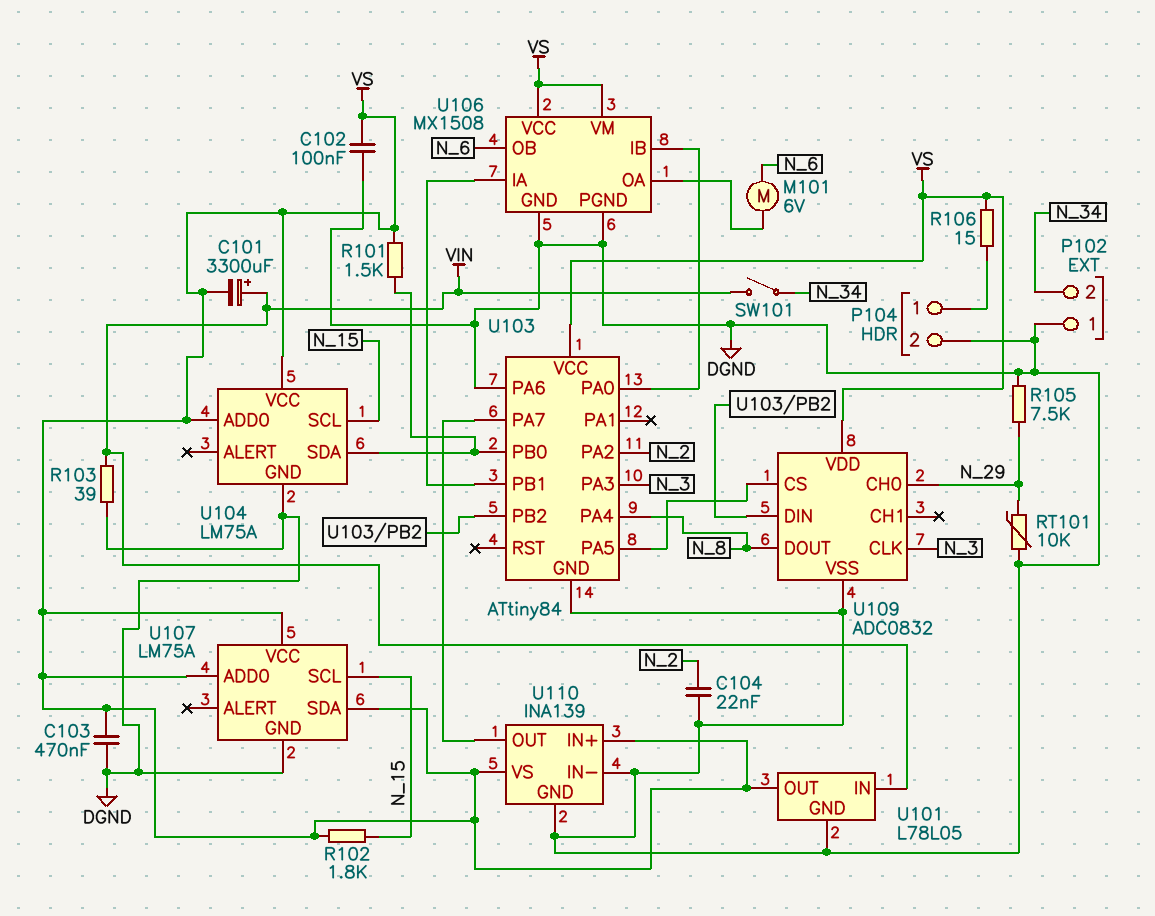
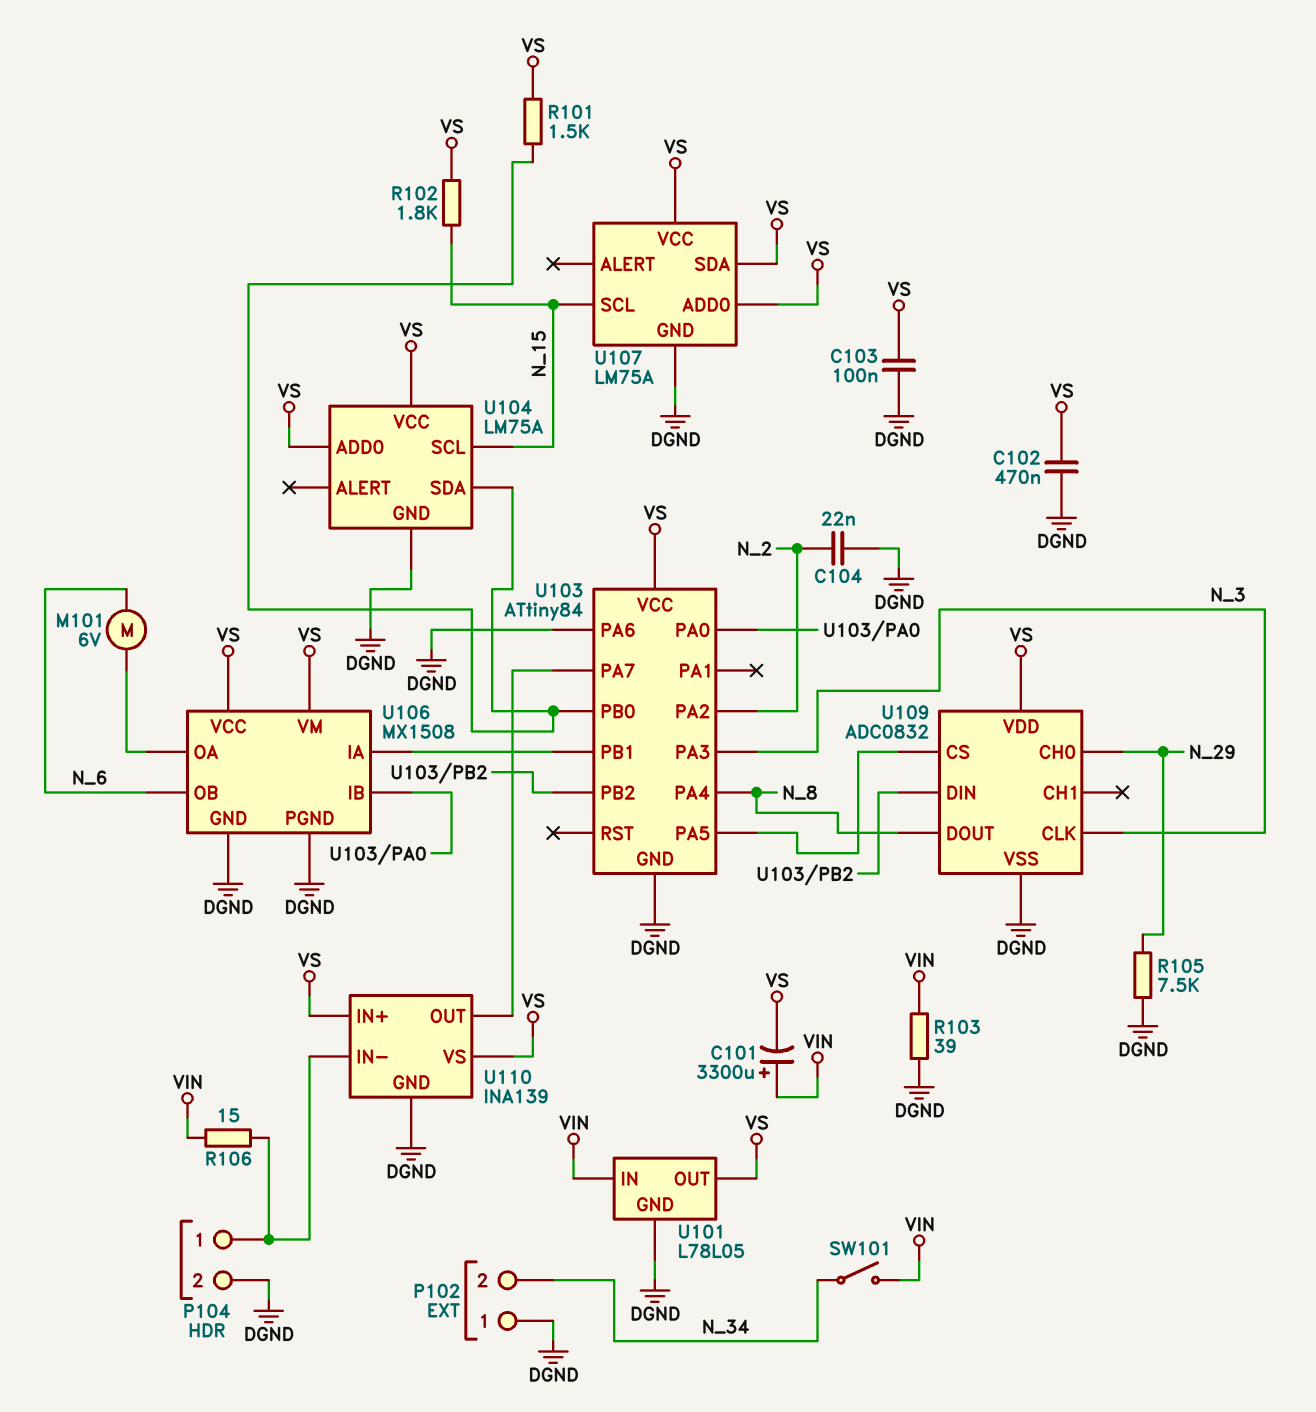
C102: 100nF (DGND, VS) -> 470nF (DGND, VS)
C103: 470nF (DGND, VS) -> 100nF (DGND, VS)
R106: 15 (P104/1, VS) -> 15 (P104/1, VIN)
RT101: 10k (DGND, N_29) -> none
U110 pin IN-: DGND -> P104/1

